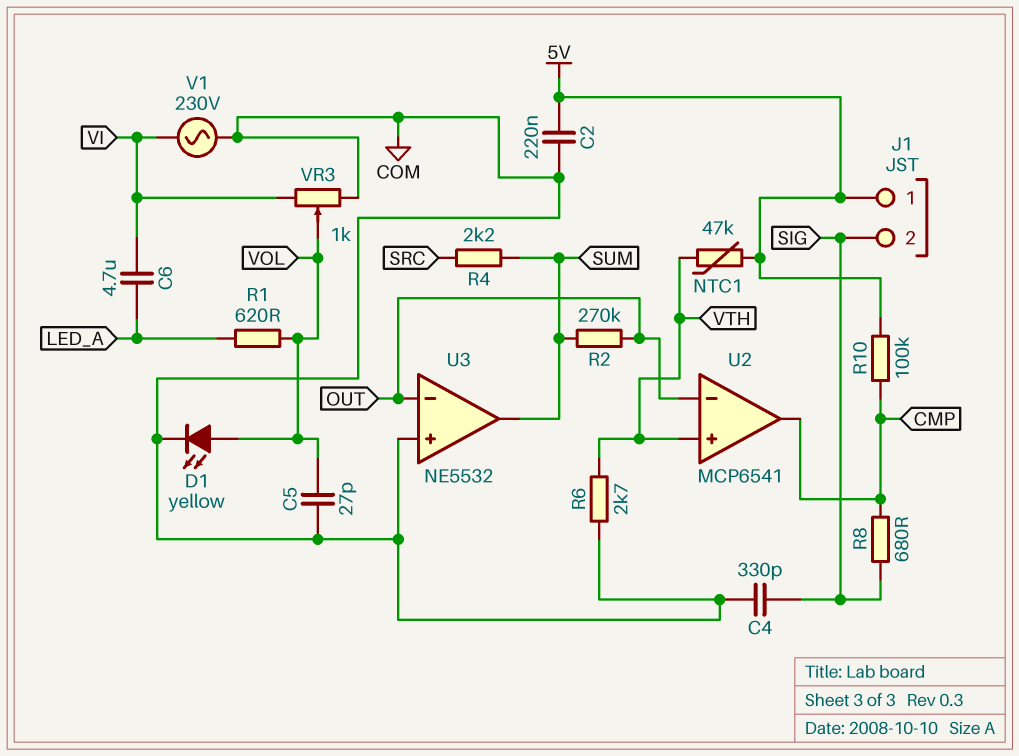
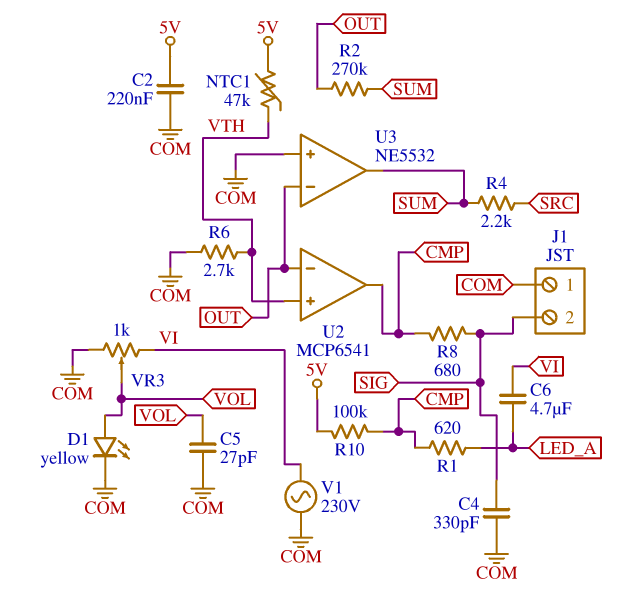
J1 pin 1: 5V -> COM
R1: 620 (LED_A, VOL) -> 620 (CMP, LED_A)

